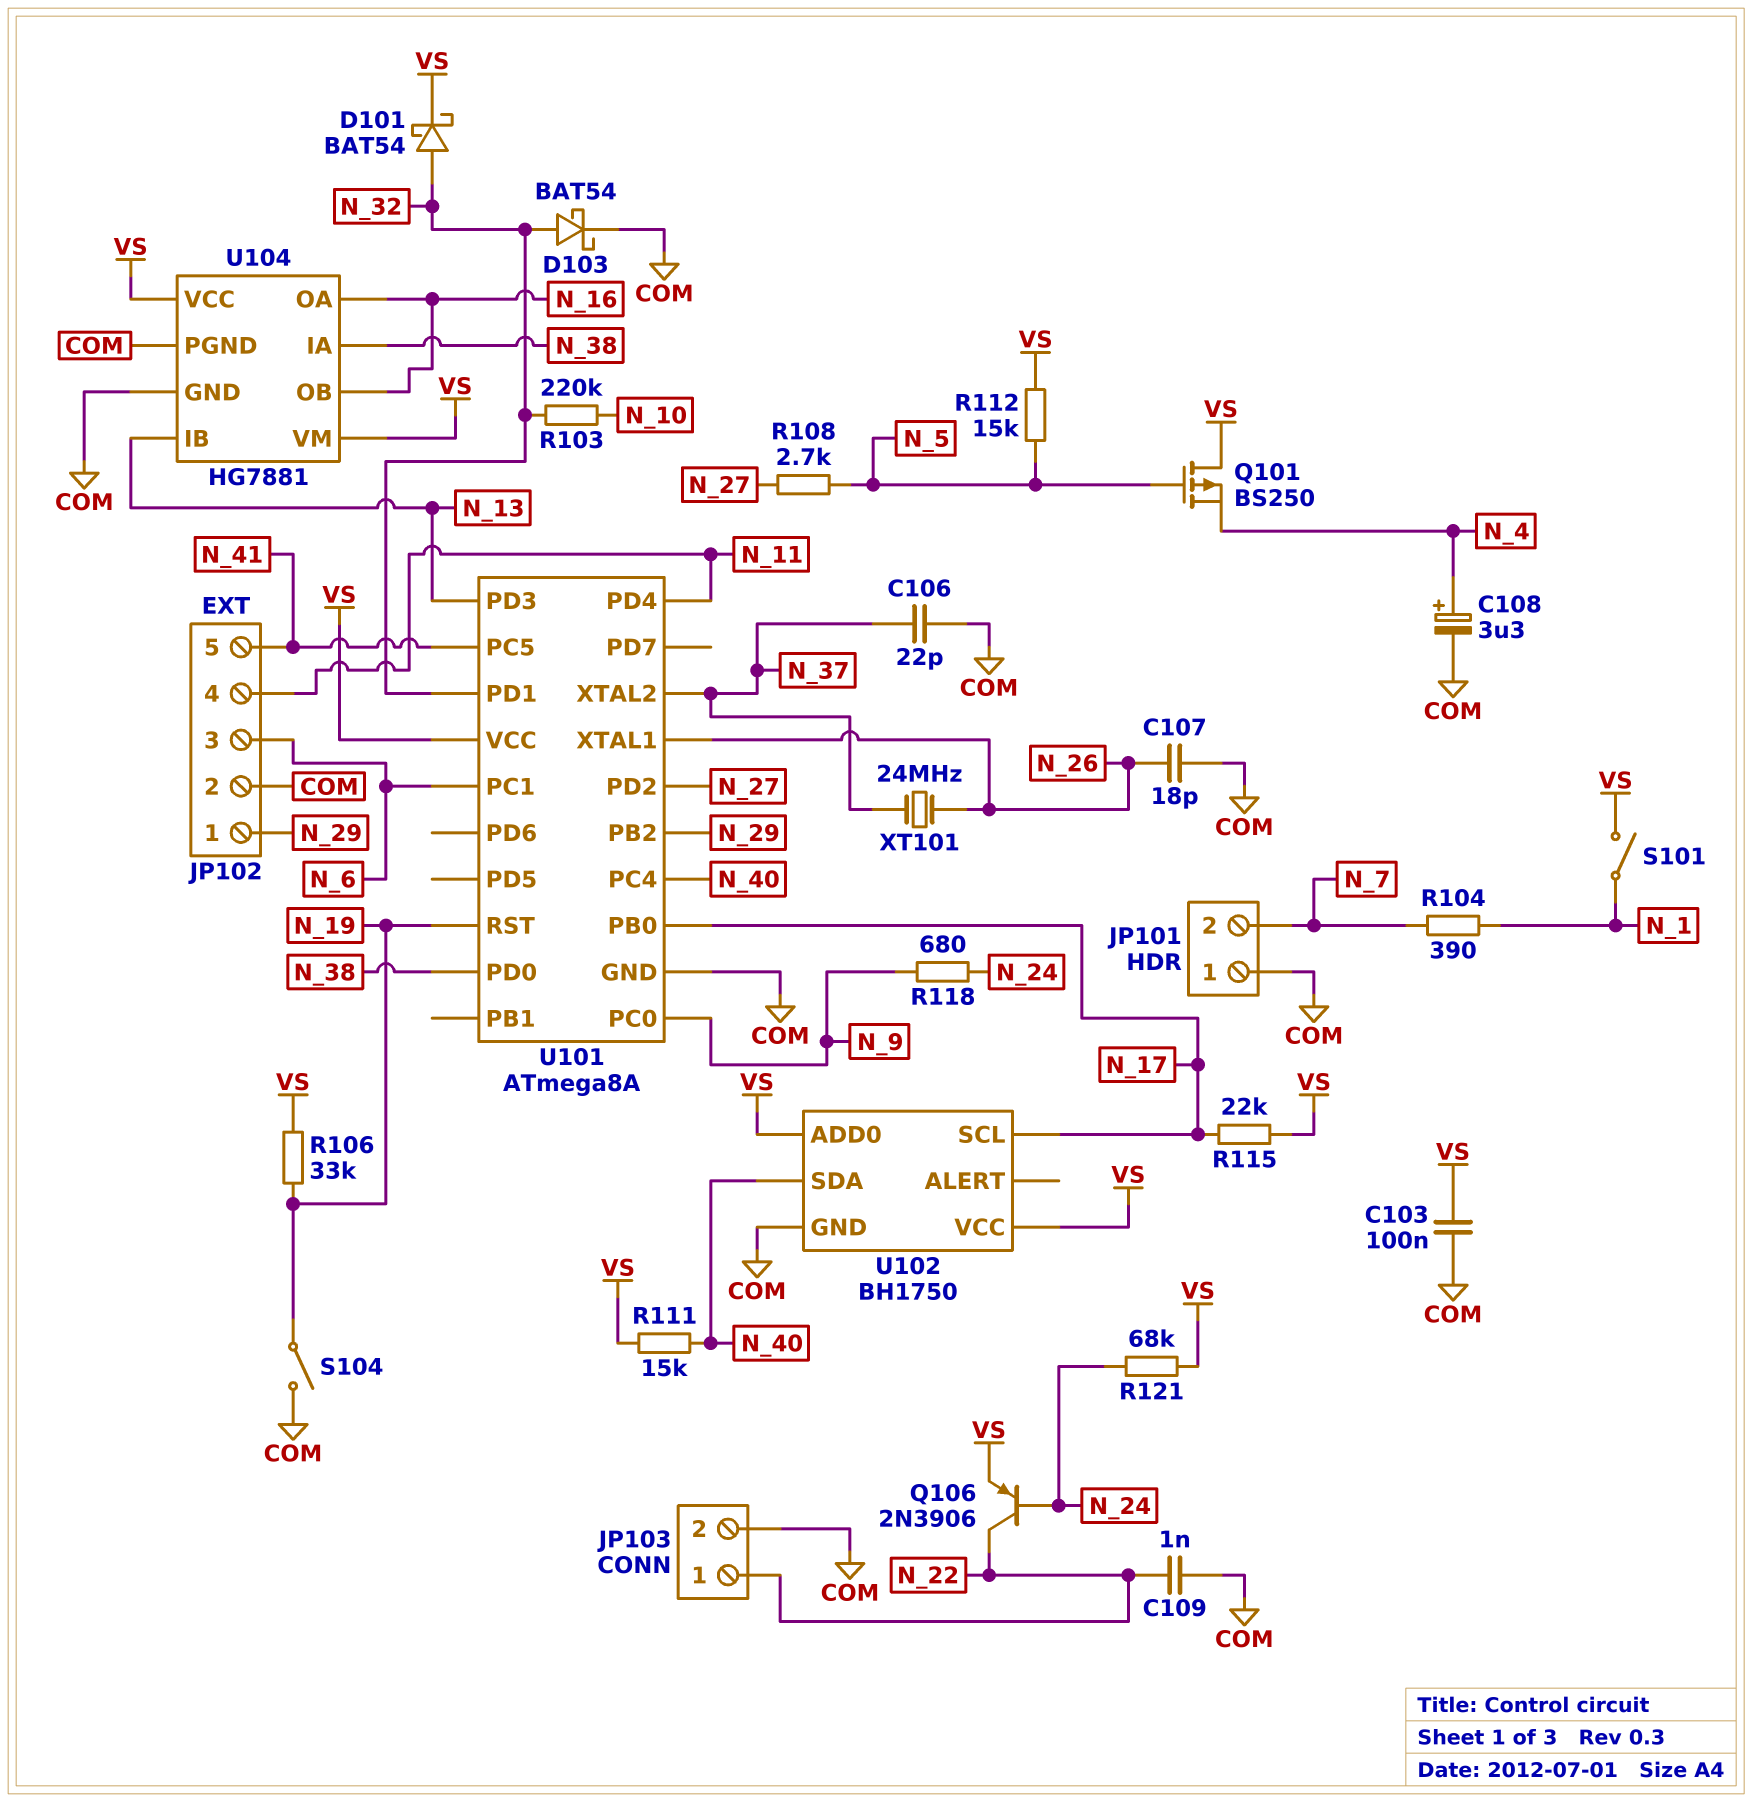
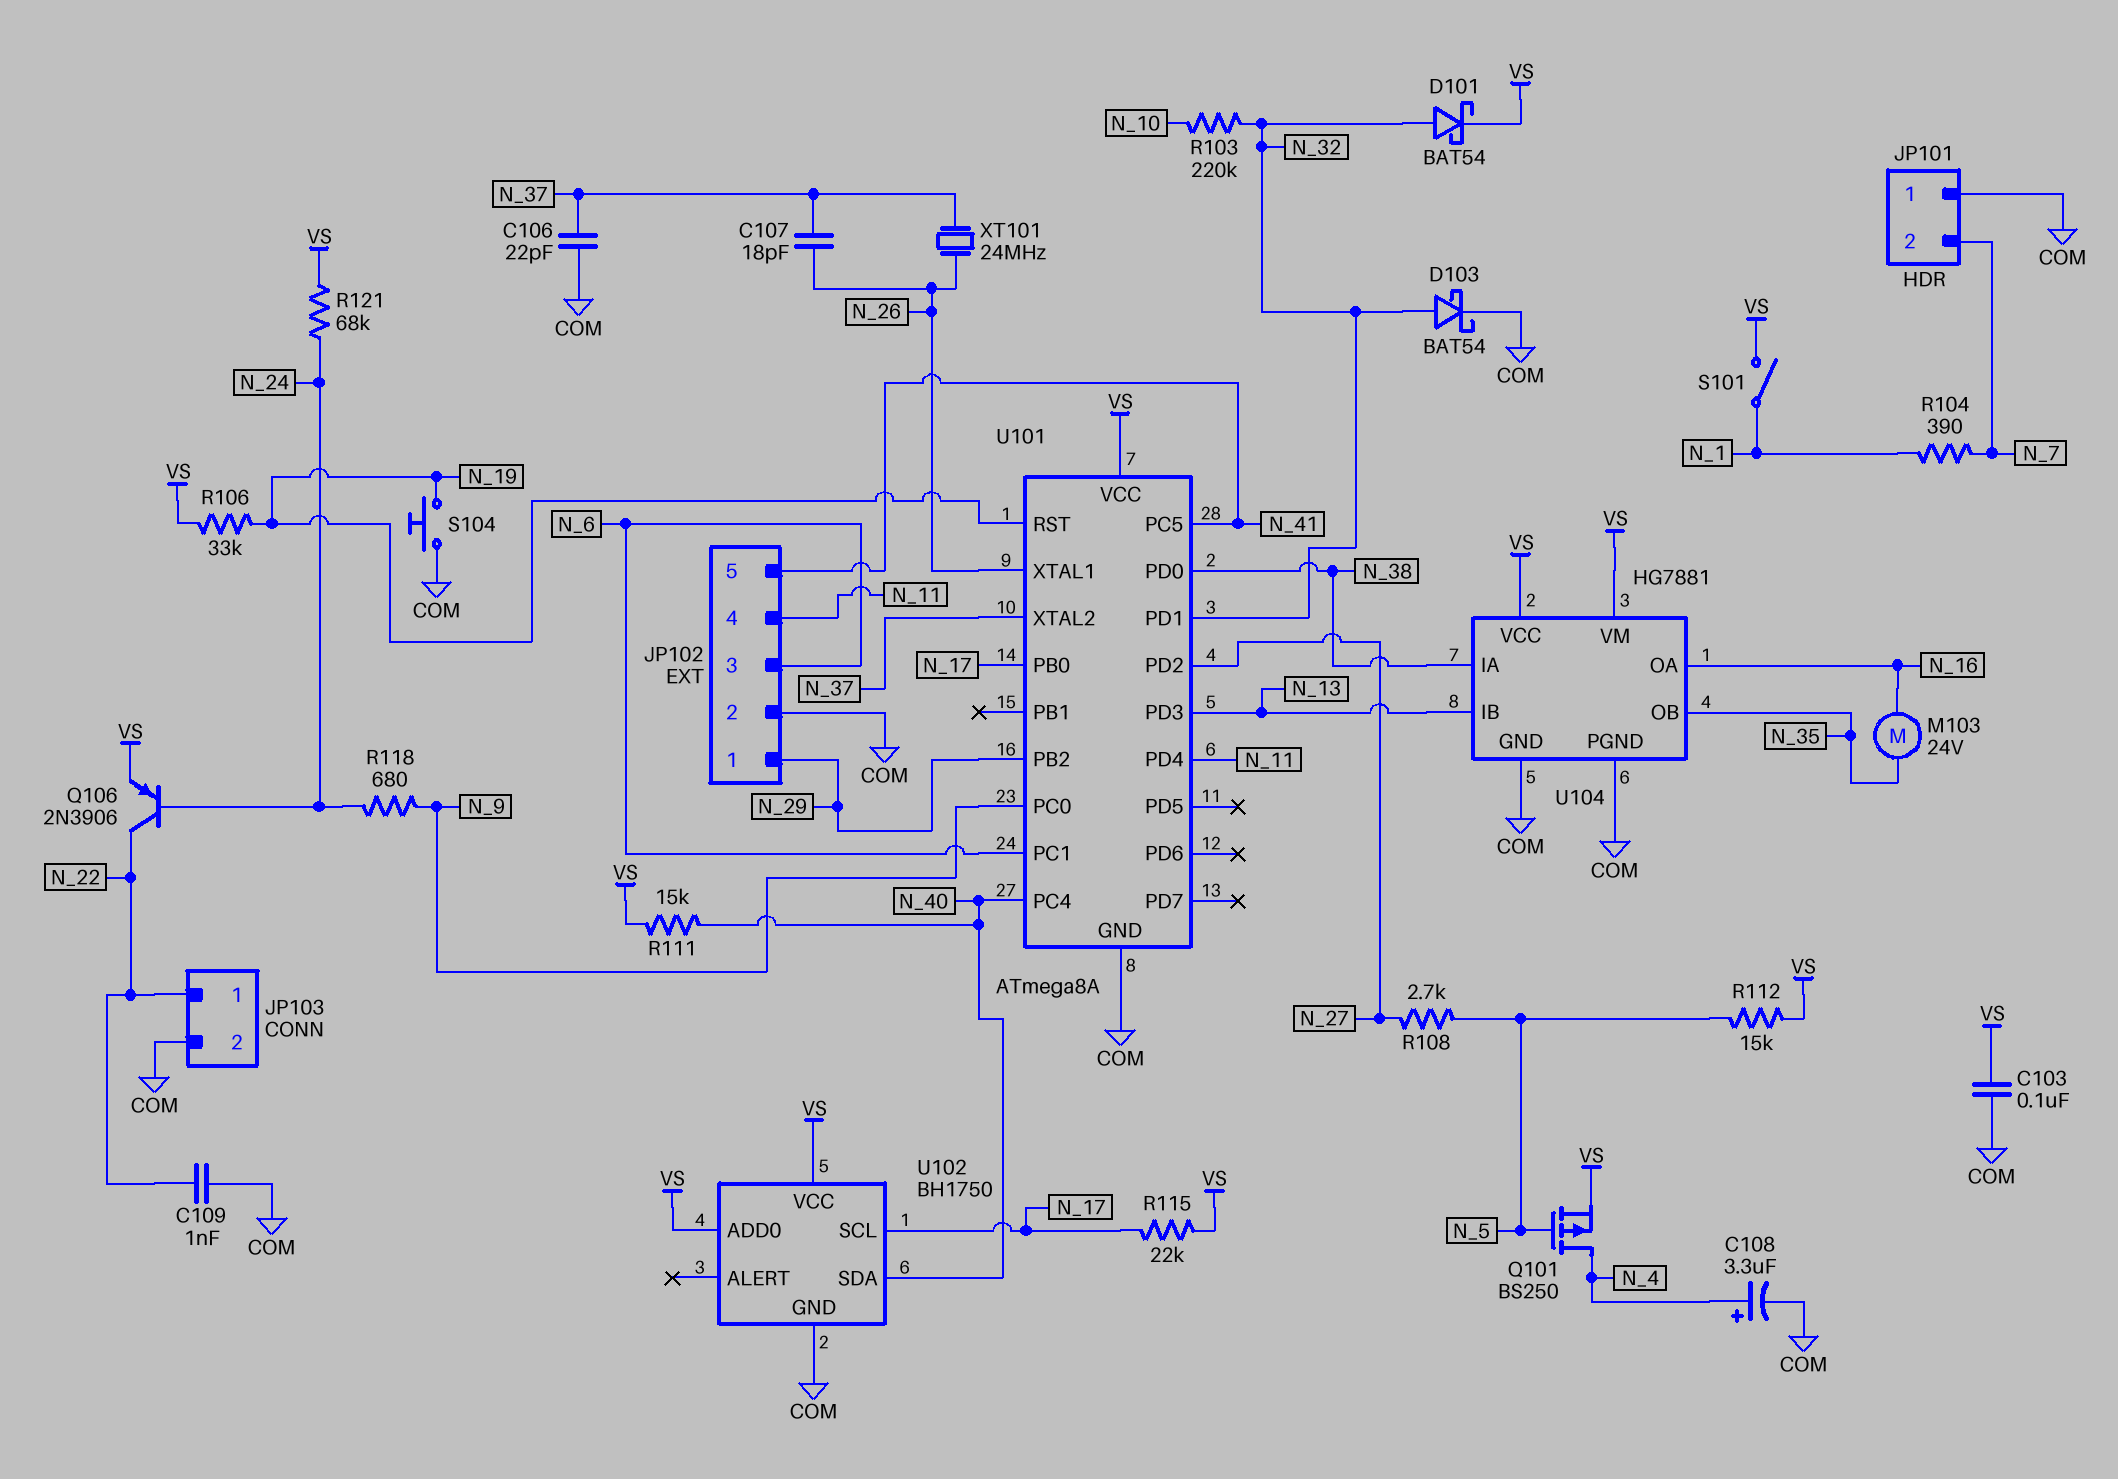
C107: 18pF (COM, N_26) -> 18pF (N_26, N_37)
M103: none -> motor 24V (N_16, N_35)
Q101: PMOS BS250 (G N_5, D VS, S N_4) -> PMOS BS250 (G N_5, D N_4, S VS)
S104: switch (COM, N_19) -> button (COM, N_19)
U104 pin OB: N_16 -> N_35

